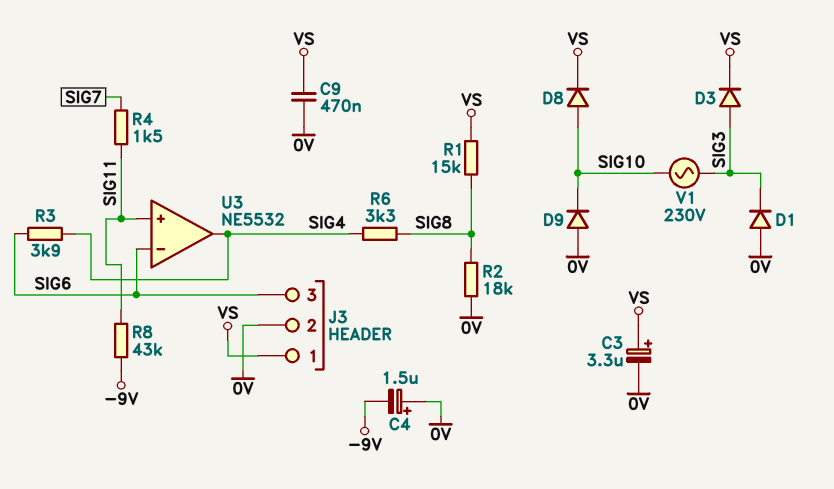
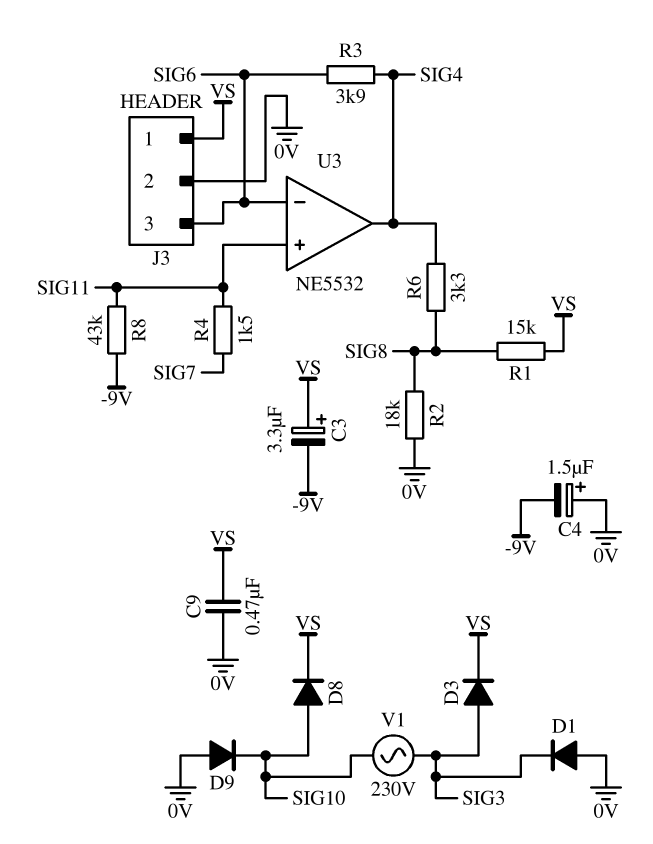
C3: 3.3uF (plus VS, minus 0V) -> 3.3uF (plus VS, minus -9V)

